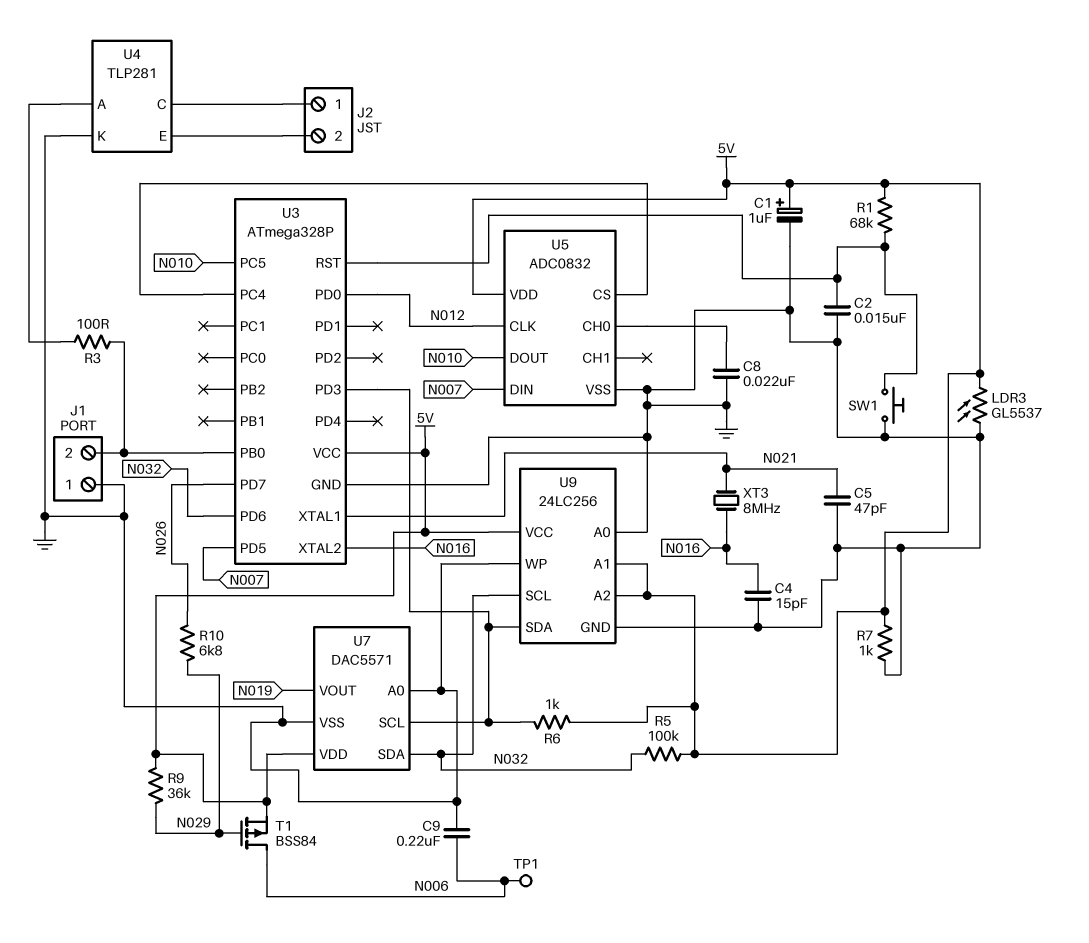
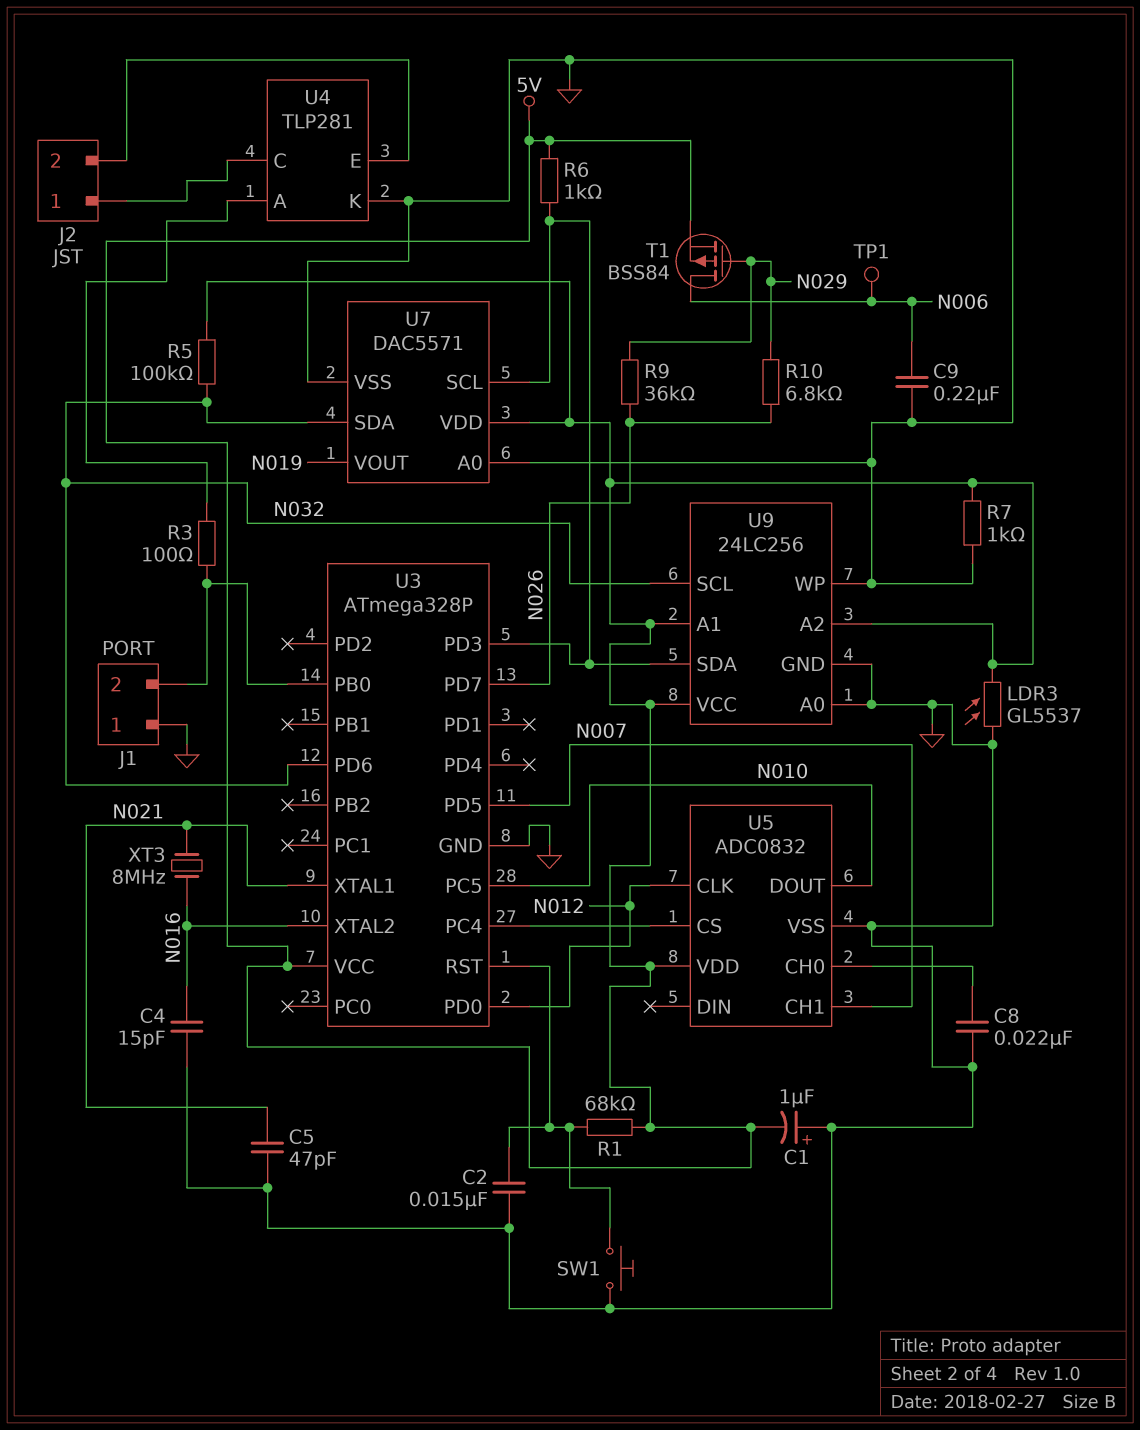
C1: 1uF (plus 5V, minus GND) -> 1uF (plus GND, minus 5V)
R9: 36k (5V, N029) -> 36k (N026, N029)
U5 pin CH1: none -> N007
U5 pin DIN: N007 -> none

